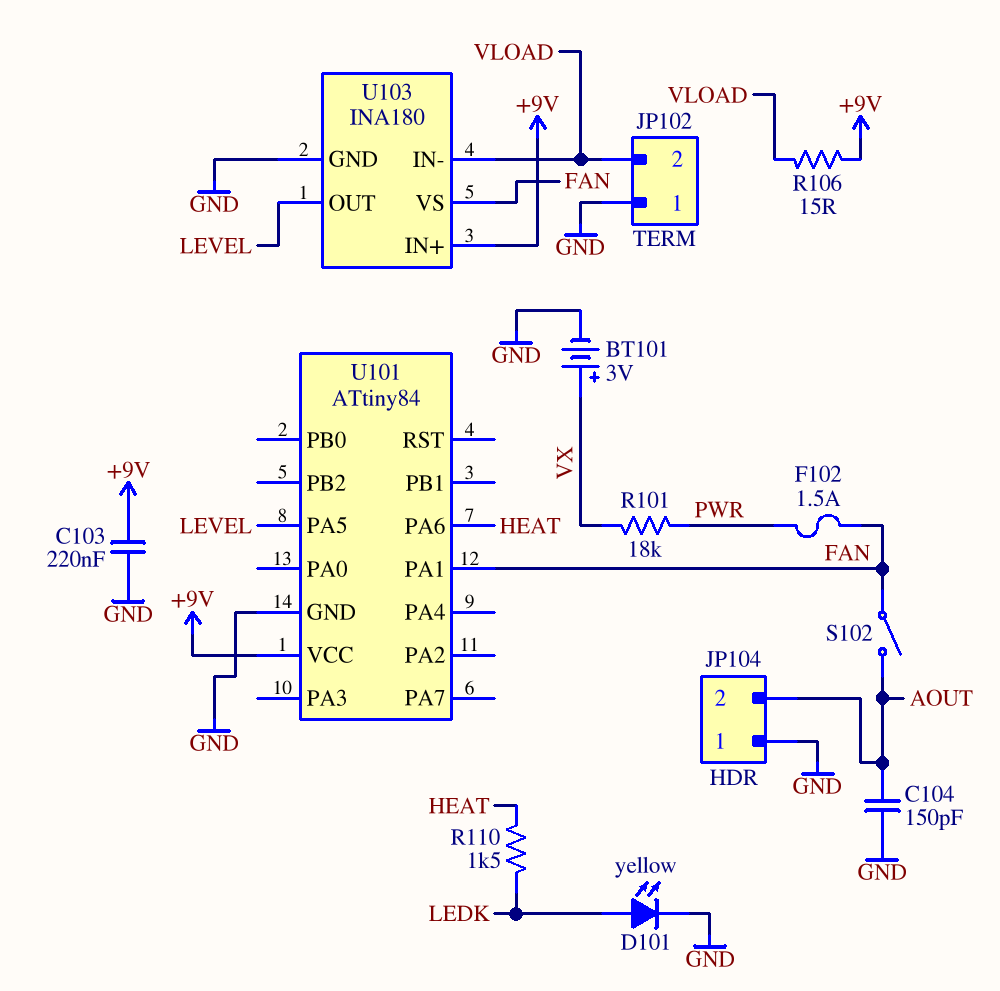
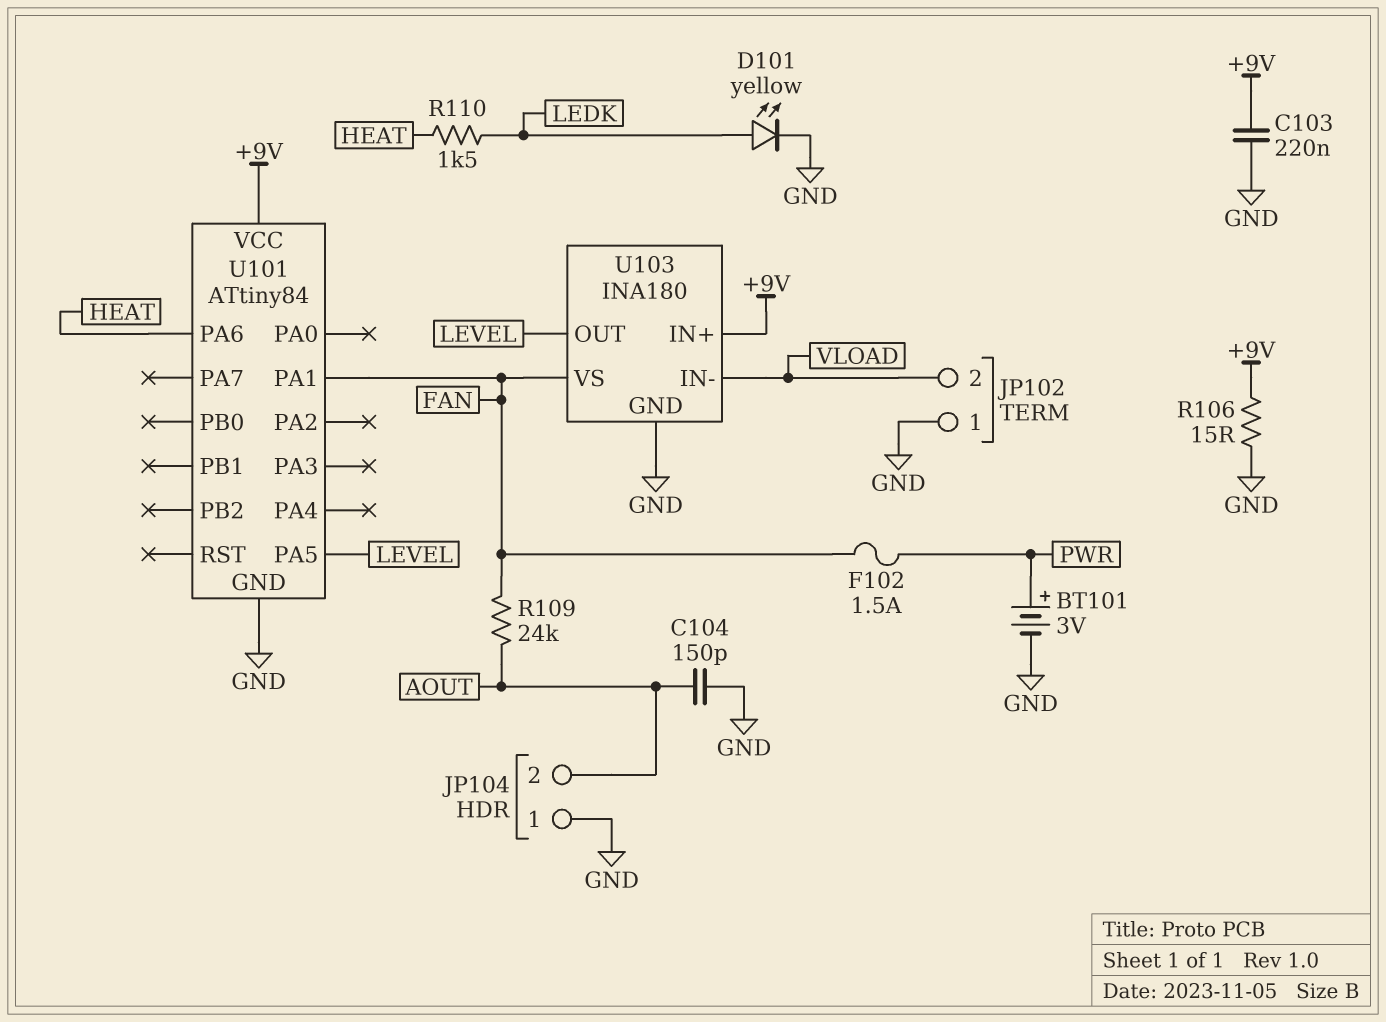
BT101: 3V (plus VX, minus GND) -> 3V (plus PWR, minus GND)
R101: 18k (PWR, VX) -> none
R106: 15 (+9V, VLOAD) -> 15 (+9V, GND)
R109: none -> 24k (AOUT, FAN)
S102: switch (AOUT, FAN) -> none

